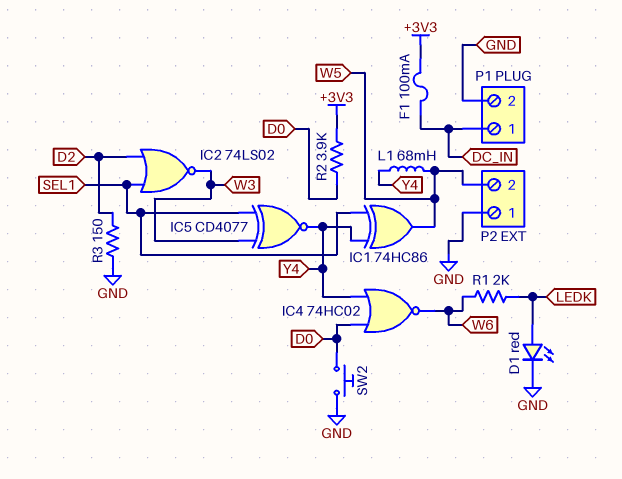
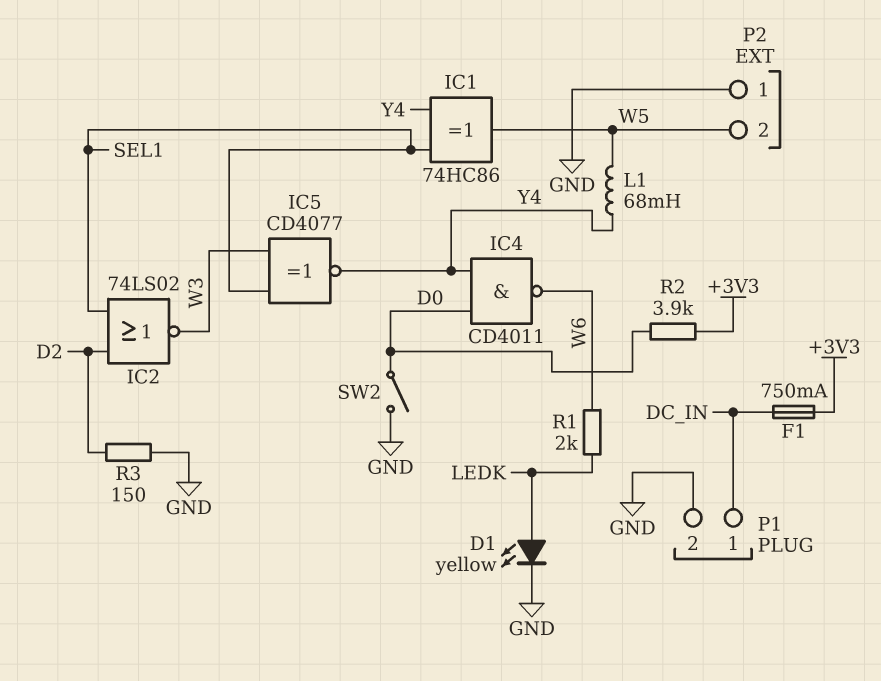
D1: LED red (A LEDK, K GND) -> LED yellow (A LEDK, K GND)
F1: 100mA (+3V3, DC_IN) -> 750mA (+3V3, DC_IN)
IC4: NOR 74HC02 (in D0, in Y4, out W6) -> NAND CD4011 (in D0, in Y4, out W6)
SW2: button (D0, GND) -> switch (D0, GND)

